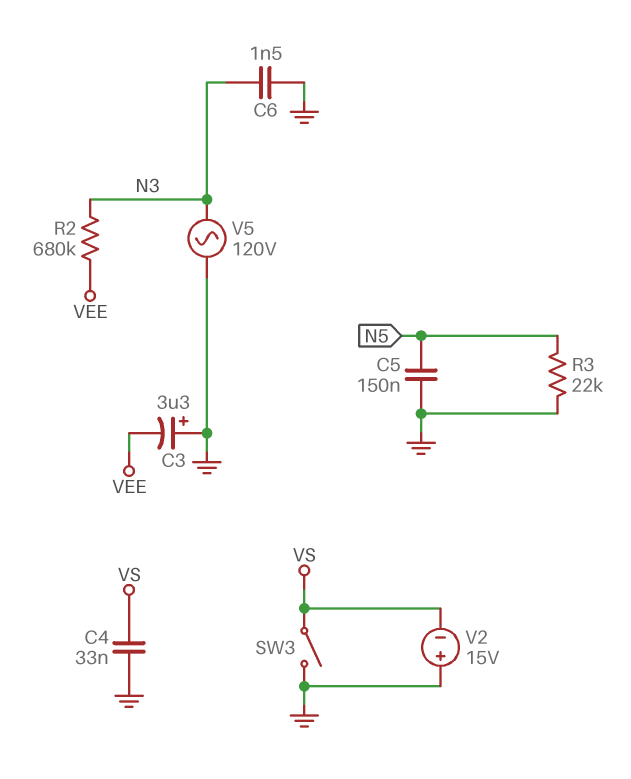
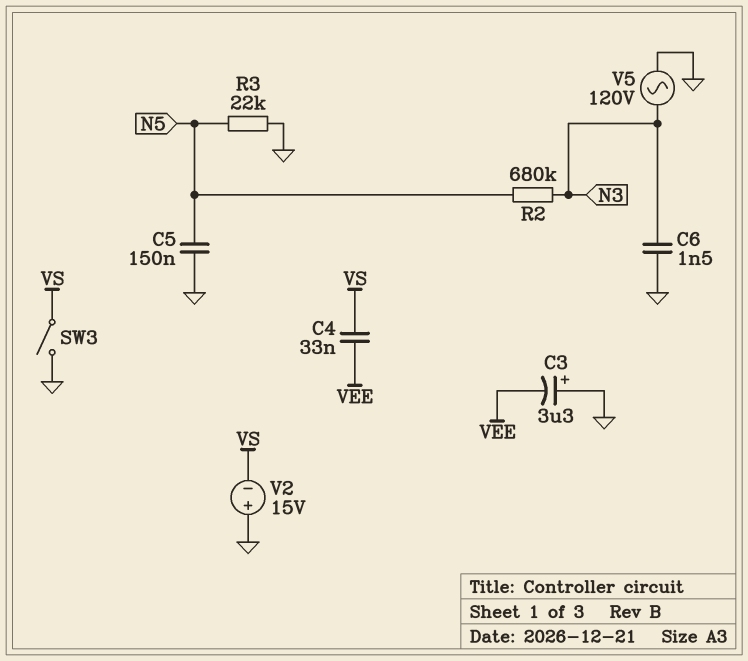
C4: 33nF (GND, VS) -> 33nF (VEE, VS)
R2: 680k (N3, VEE) -> 680k (N3, N5)

